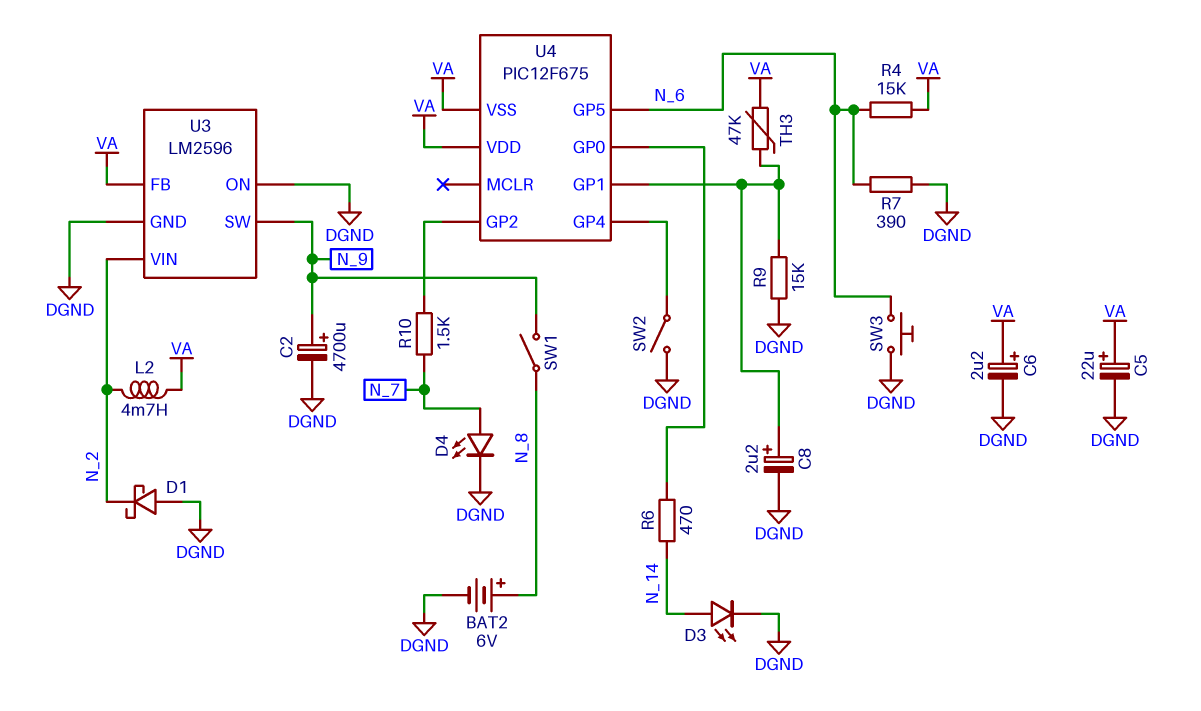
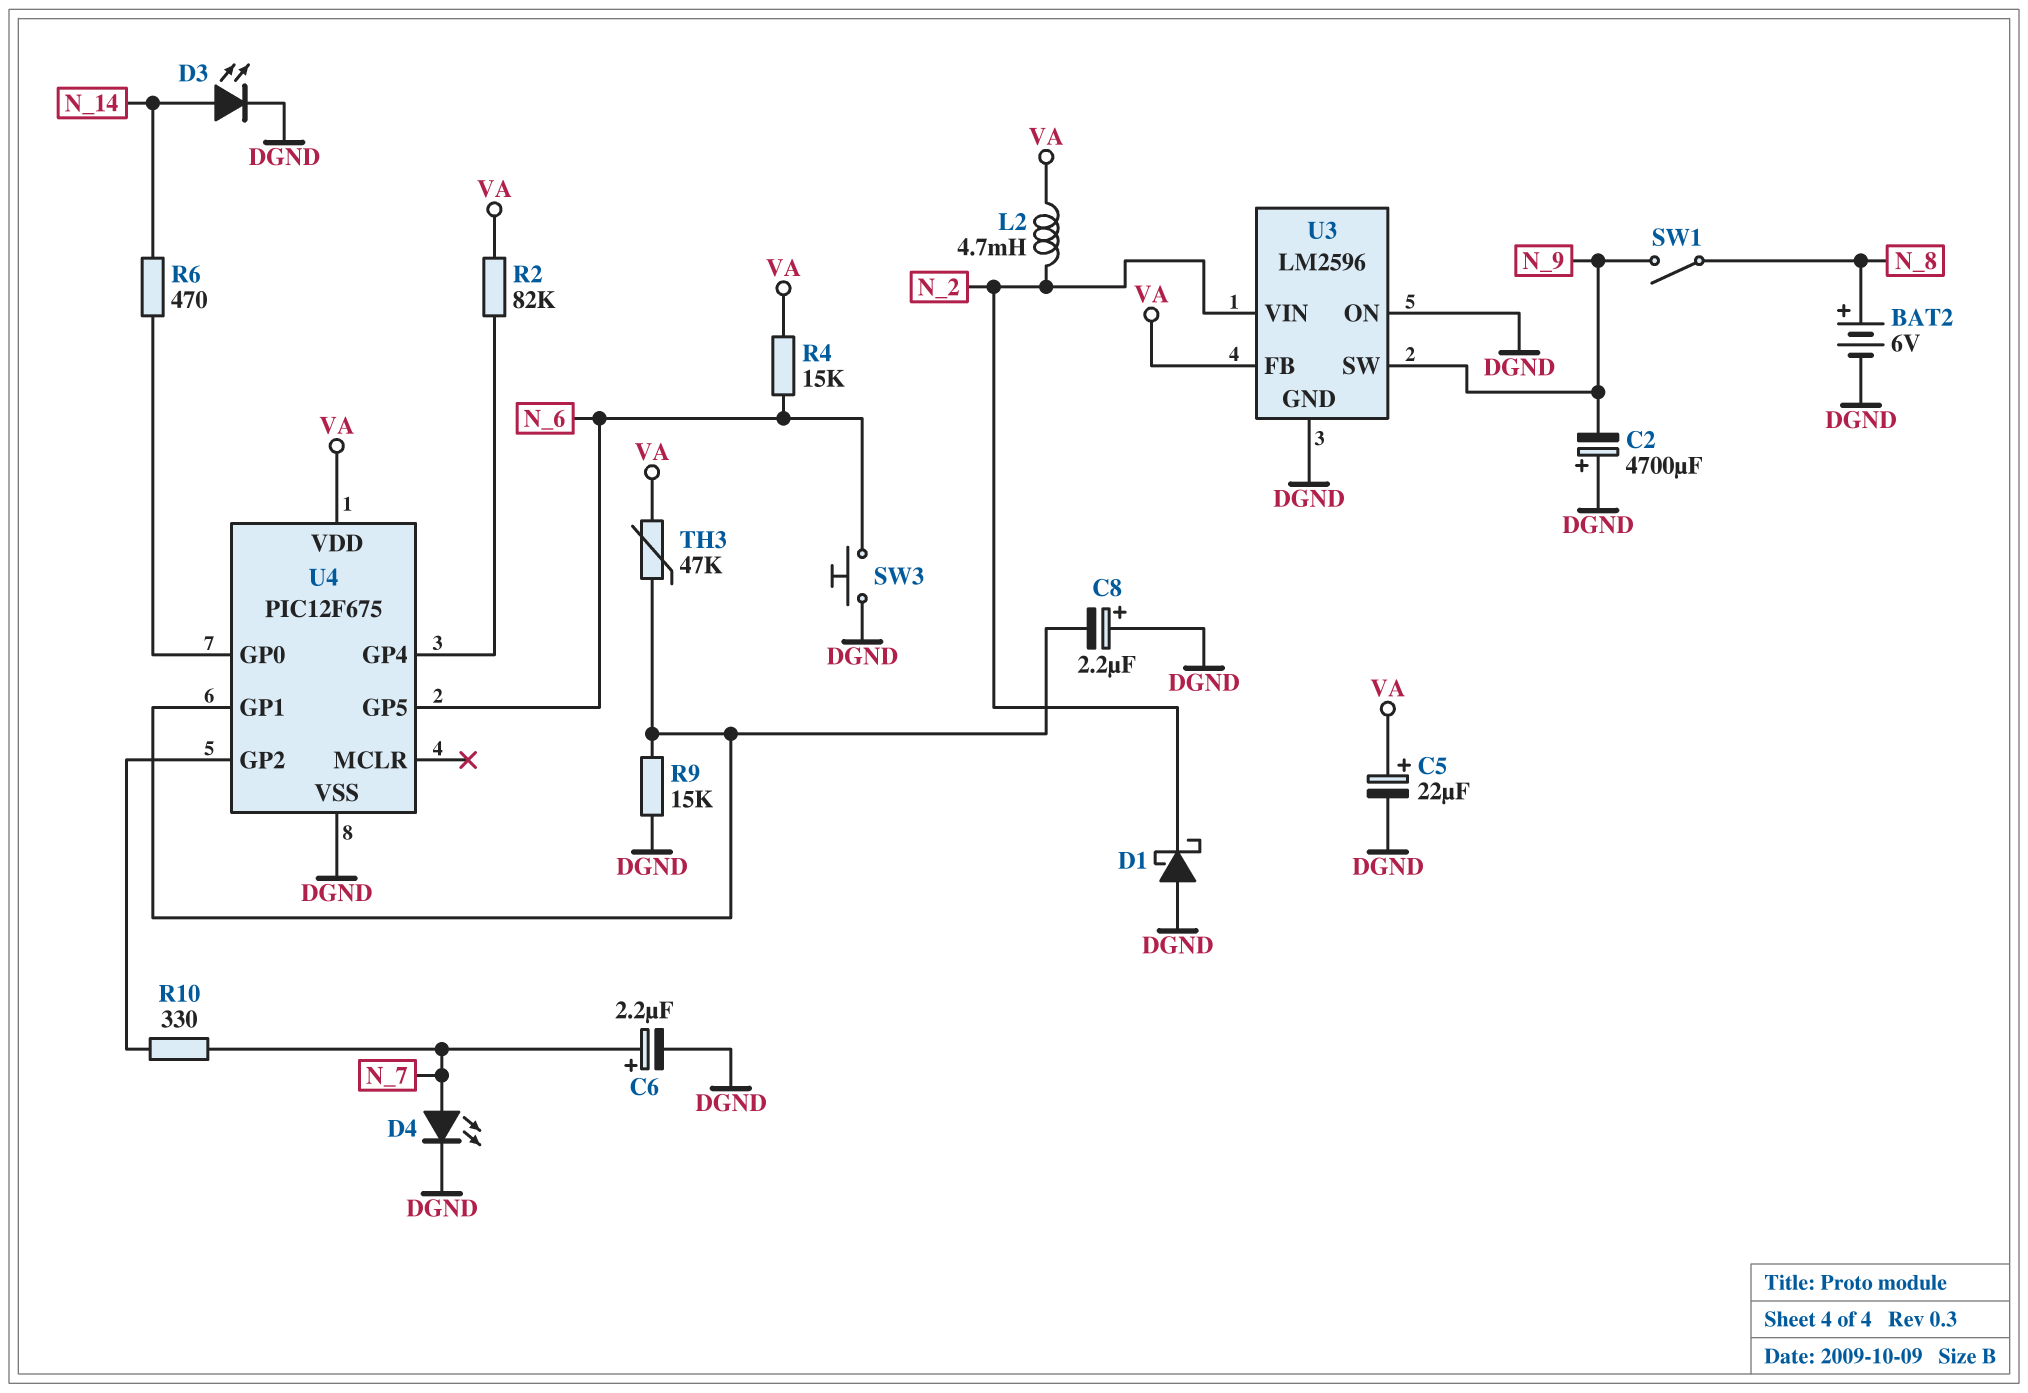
C2: 4700uF (plus N_9, minus DGND) -> 4700uF (plus DGND, minus N_9)
C6: 2.2uF (plus VA, minus DGND) -> 2.2uF (plus N_7, minus DGND)
C8: 2.2uF (plus U4/GP1, minus DGND) -> 2.2uF (plus DGND, minus U4/GP1)
R2: none -> 82k (U4/GP4, VA)
R7: 390 (DGND, N_6) -> none
R10: 1.5k (N_7, U4/GP2) -> 330 (N_7, U4/GP2)
SW2: switch (DGND, U4/GP4) -> none
U4 pin VSS: VA -> DGND

